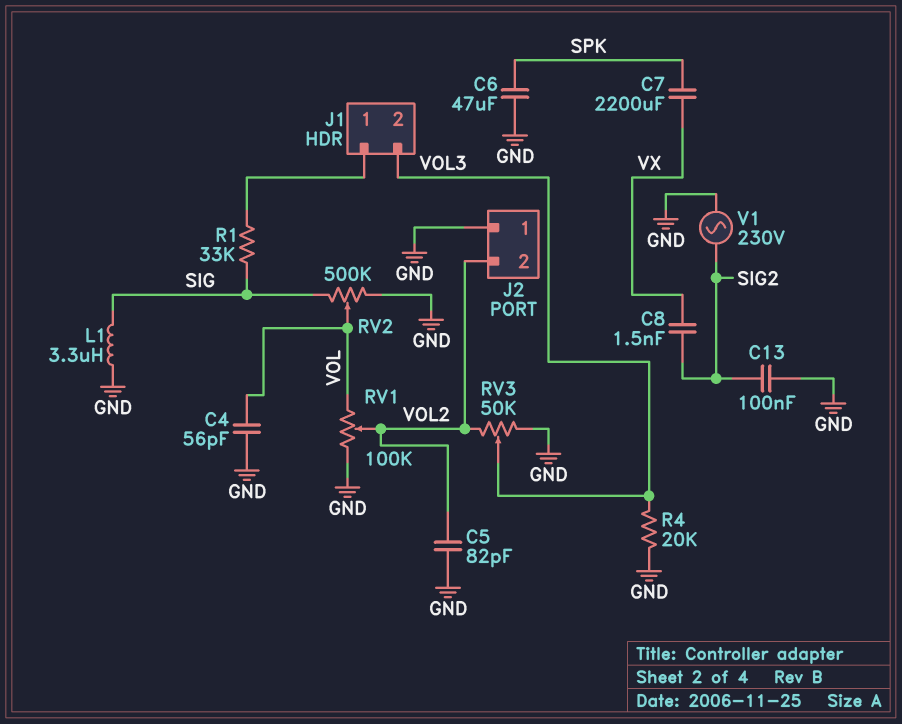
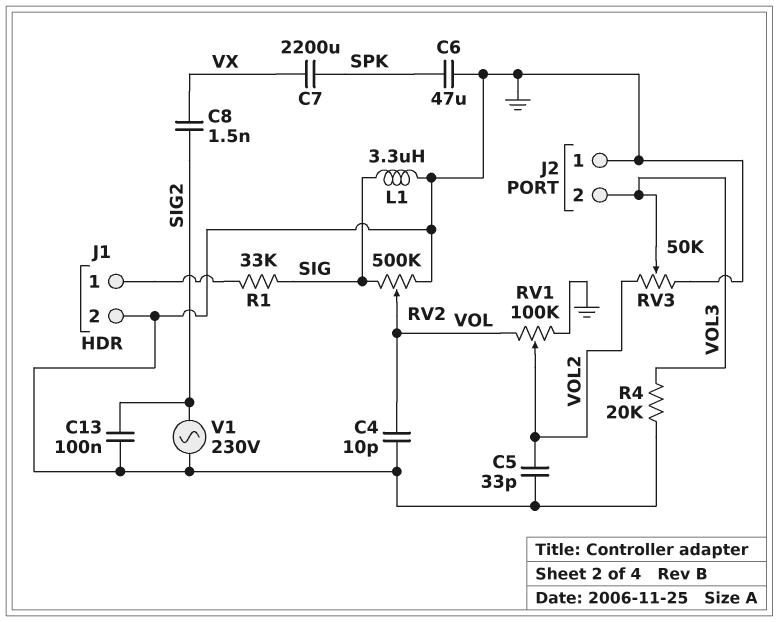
C4: 56pF (GND, VOL) -> 10pF (GND, VOL)
C5: 82pF (GND, VOL2) -> 33pF (GND, VOL2)
J1 pin 2: VOL3 -> GND
J2 pin 2: VOL2 -> VOL3

